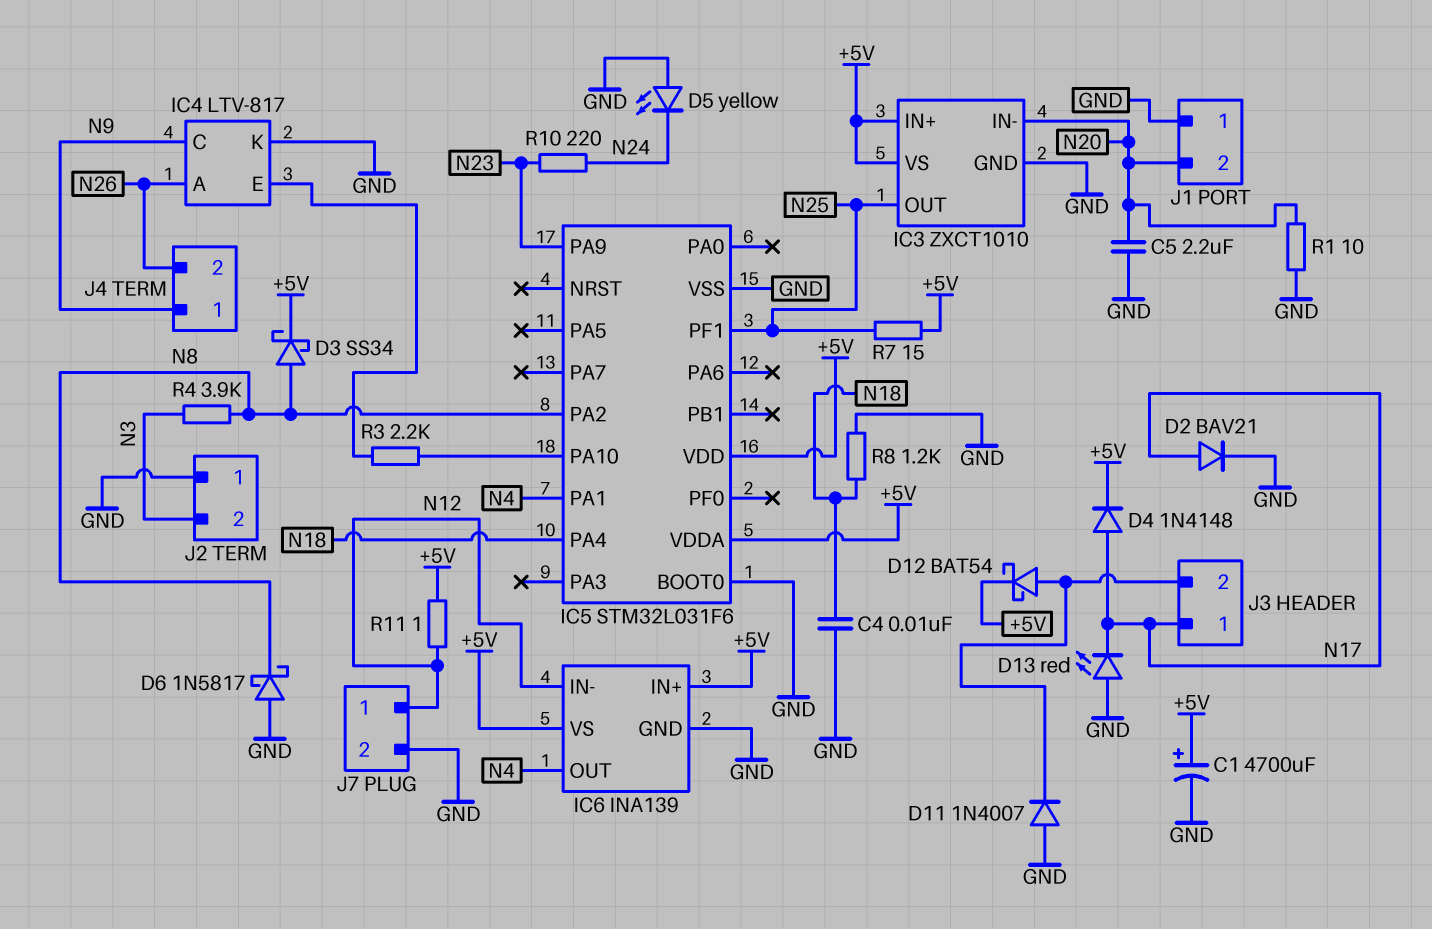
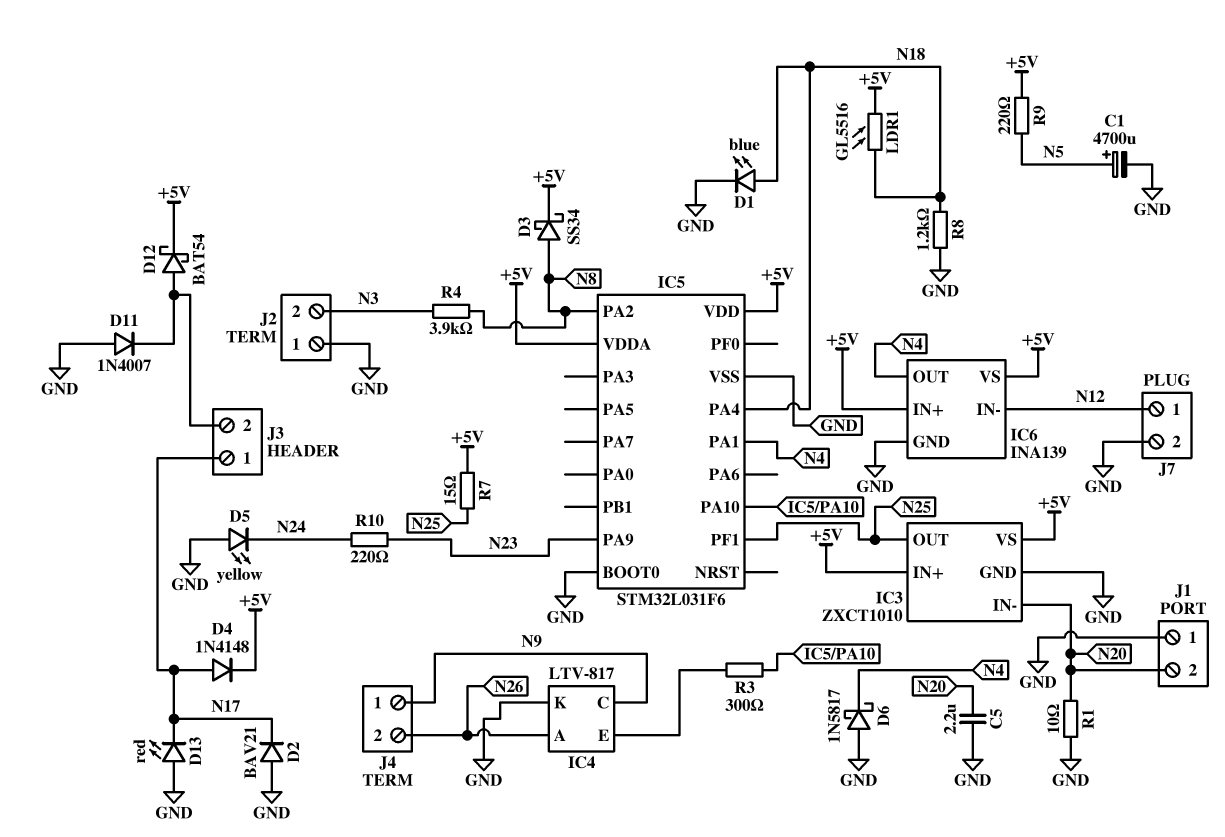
C1: 4700uF (plus +5V, minus GND) -> 4700uF (plus N5, minus GND)
C4: 10nF (GND, N18) -> none
D1: none -> LED blue (A N18, K GND)
D2: diode BAV21 (A N17, K GND) -> diode BAV21 (A GND, K N17)
D6: schottky 1N5817 (A GND, K N8) -> schottky 1N5817 (A GND, K N4)
LDR1: none -> GL5516 (+5V, N18)
R3: 2.2k (IC4/E, IC5/PA10) -> 300 (IC4/E, IC5/PA10)
R9: none -> 220 (+5V, N5)
R11: 1 (+5V, N12) -> none

